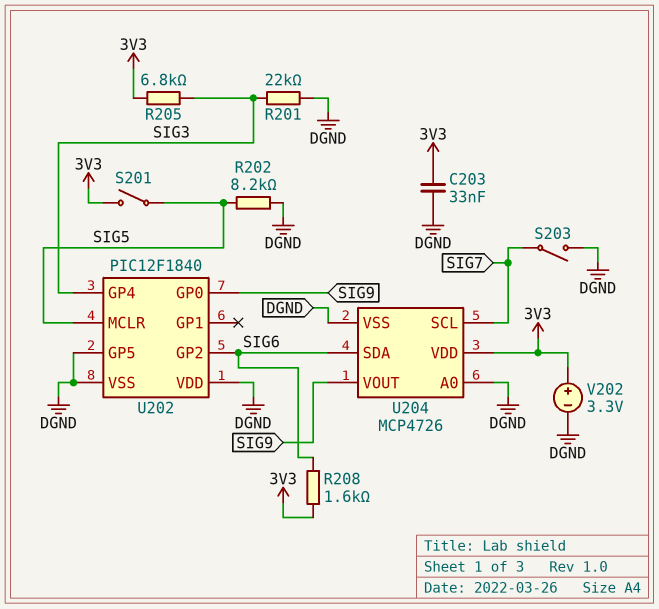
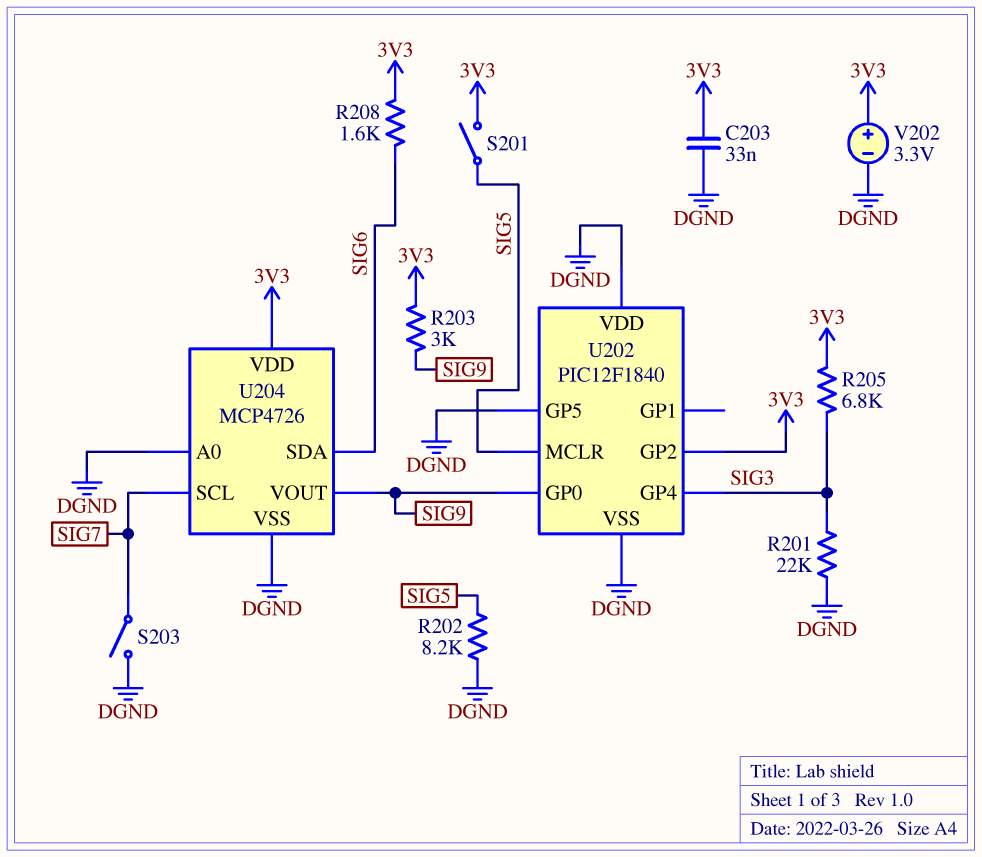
R203: none -> 3k (3V3, SIG9)
U202 pin GP2: SIG6 -> 3V3

